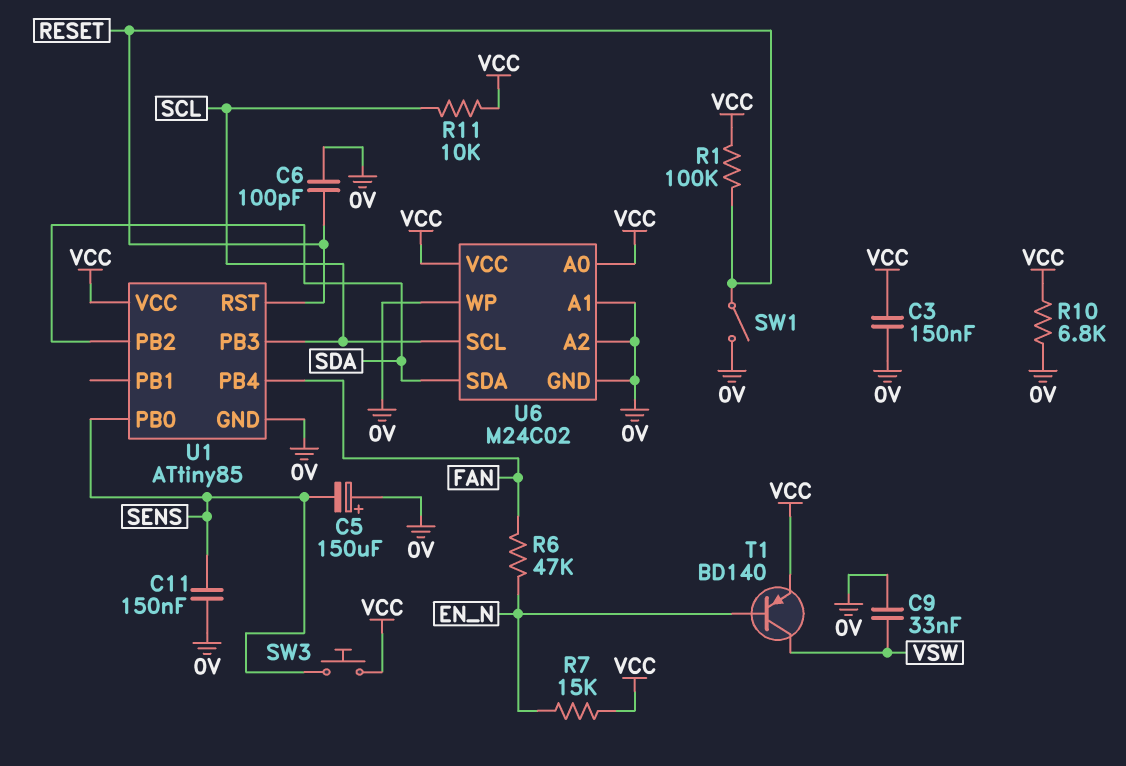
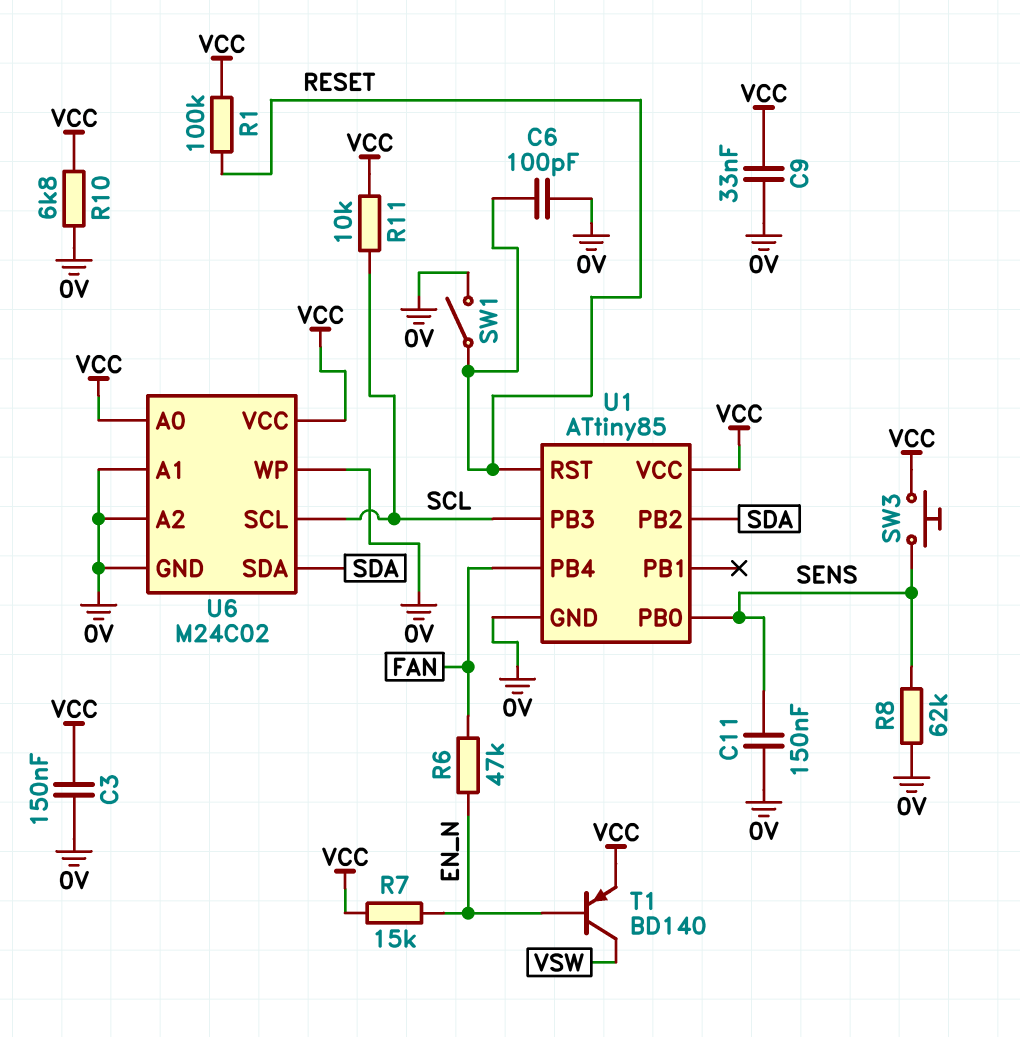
C5: 150uF (plus 0V, minus SENS) -> none
C9: 33nF (0V, VSW) -> 33nF (0V, VCC)
R8: none -> 62k (0V, SENS)

